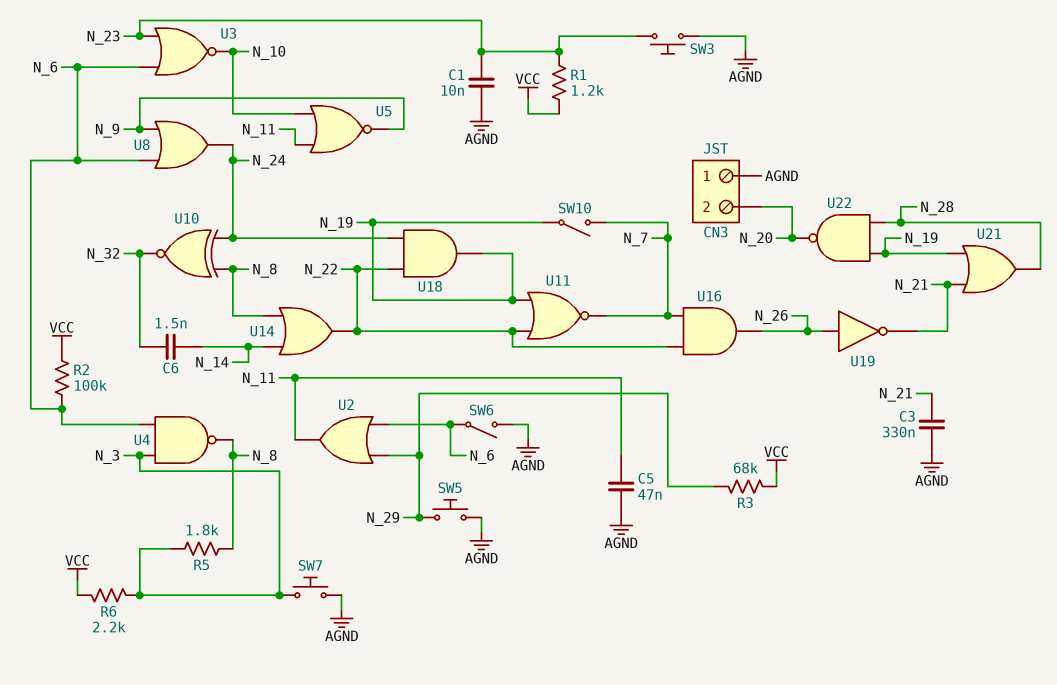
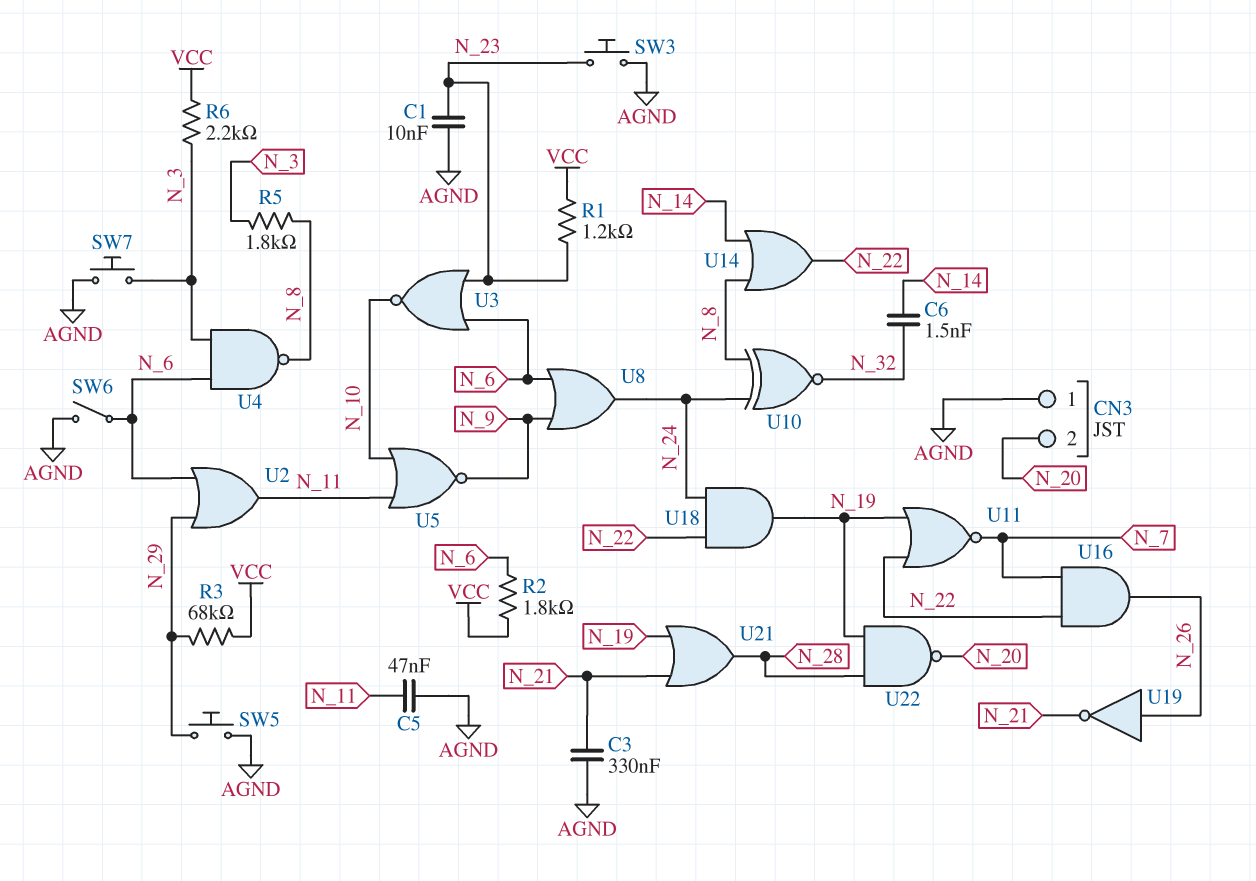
R2: 100k (N_6, VCC) -> 1.8k (N_6, VCC)
SW10: switch (N_7, N_19) -> none

